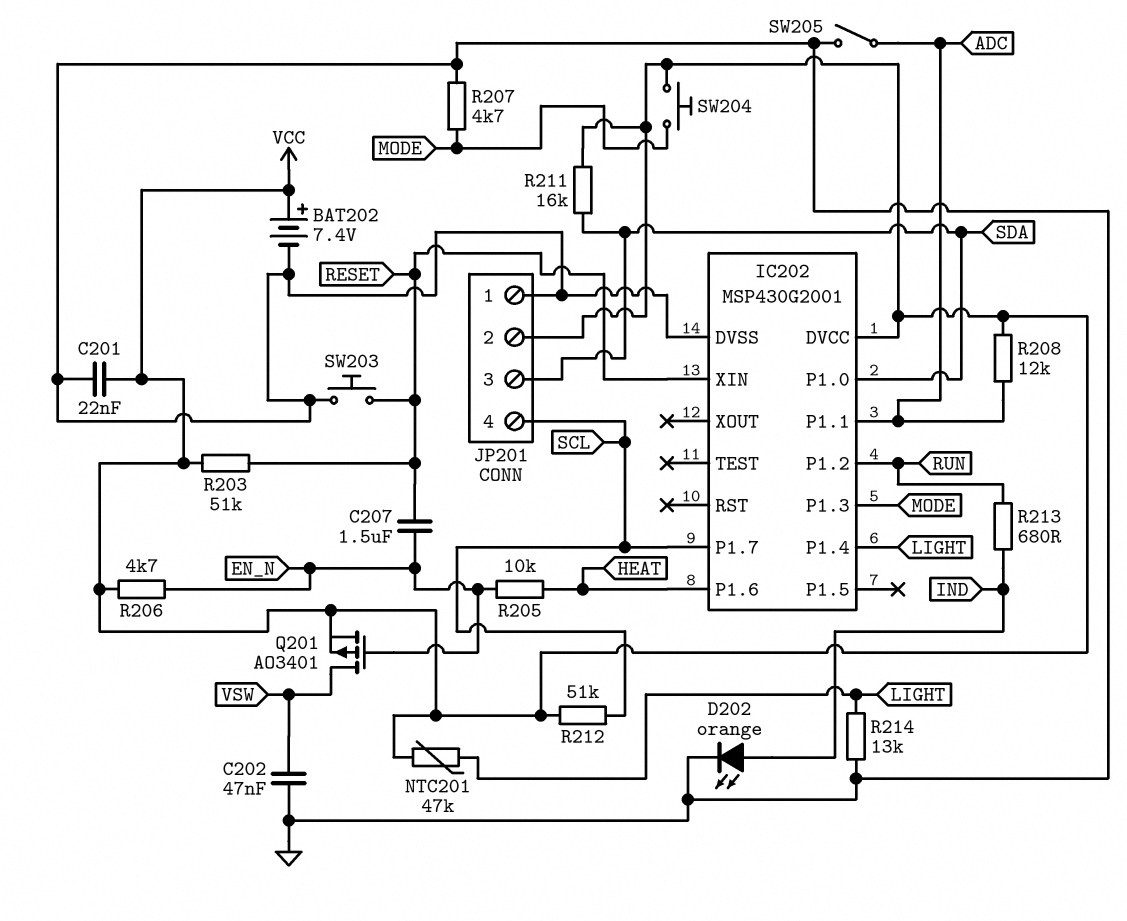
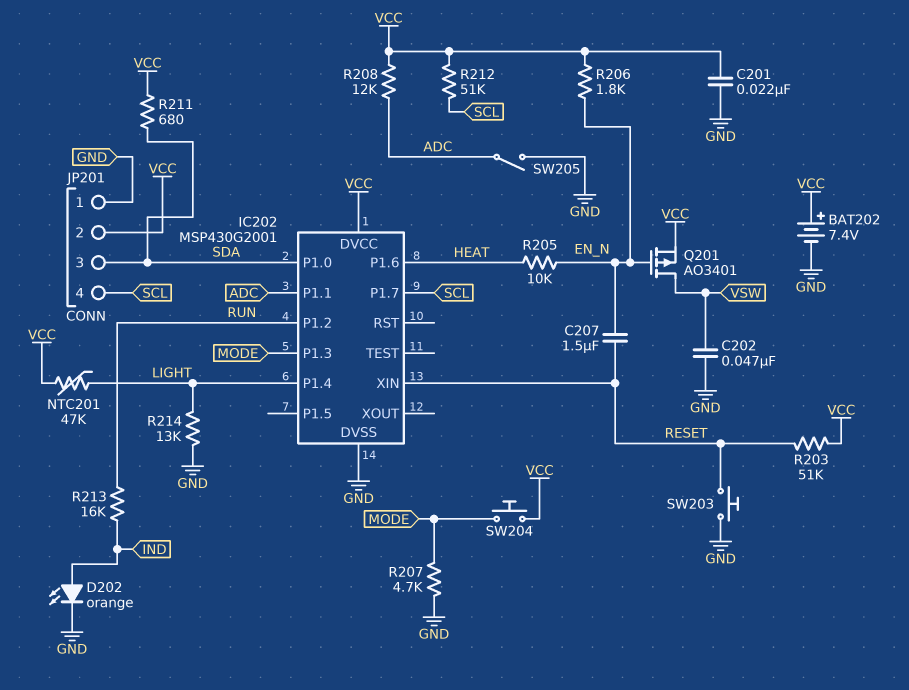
R206: 4.7k (EN_N, VCC) -> 1.8k (EN_N, VCC)
R211: 16k (SDA, VCC) -> 680 (SDA, VCC)
R213: 680 (IND, RUN) -> 16k (IND, RUN)

